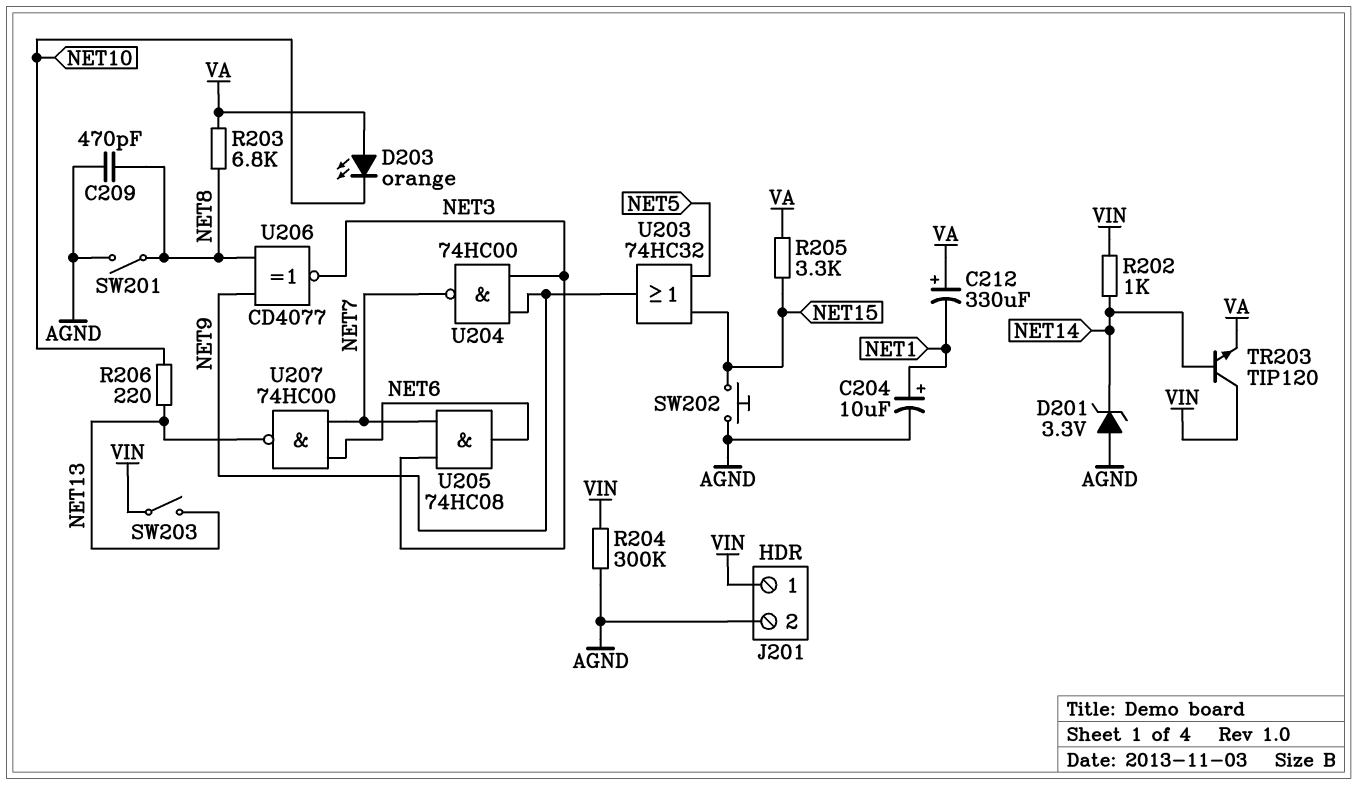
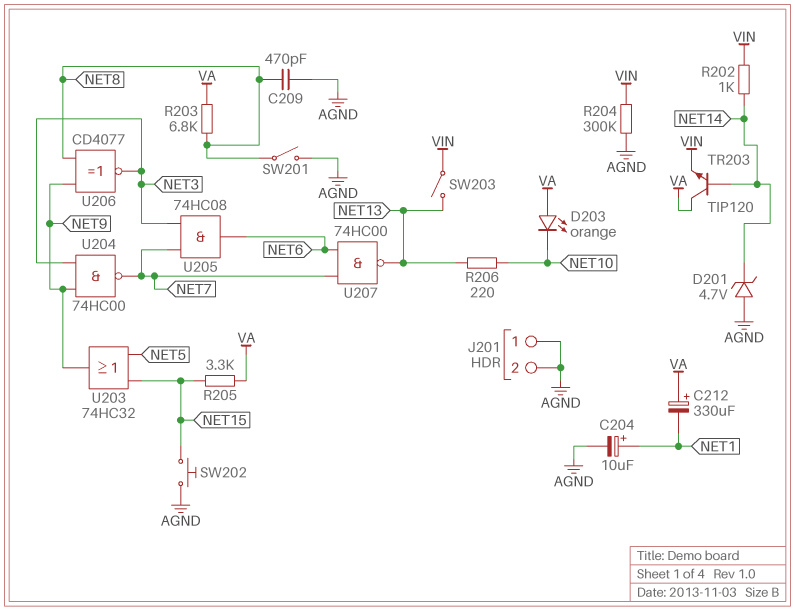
D201: zener 3.3V (A AGND, K NET14) -> zener 4.7V (A AGND, K NET14)
J201 pin 1: VIN -> AGND
TR203: NPN TIP120 (B NET14, C VIN, E VA) -> NPN TIP120 (B NET14, C VA, E VIN)

